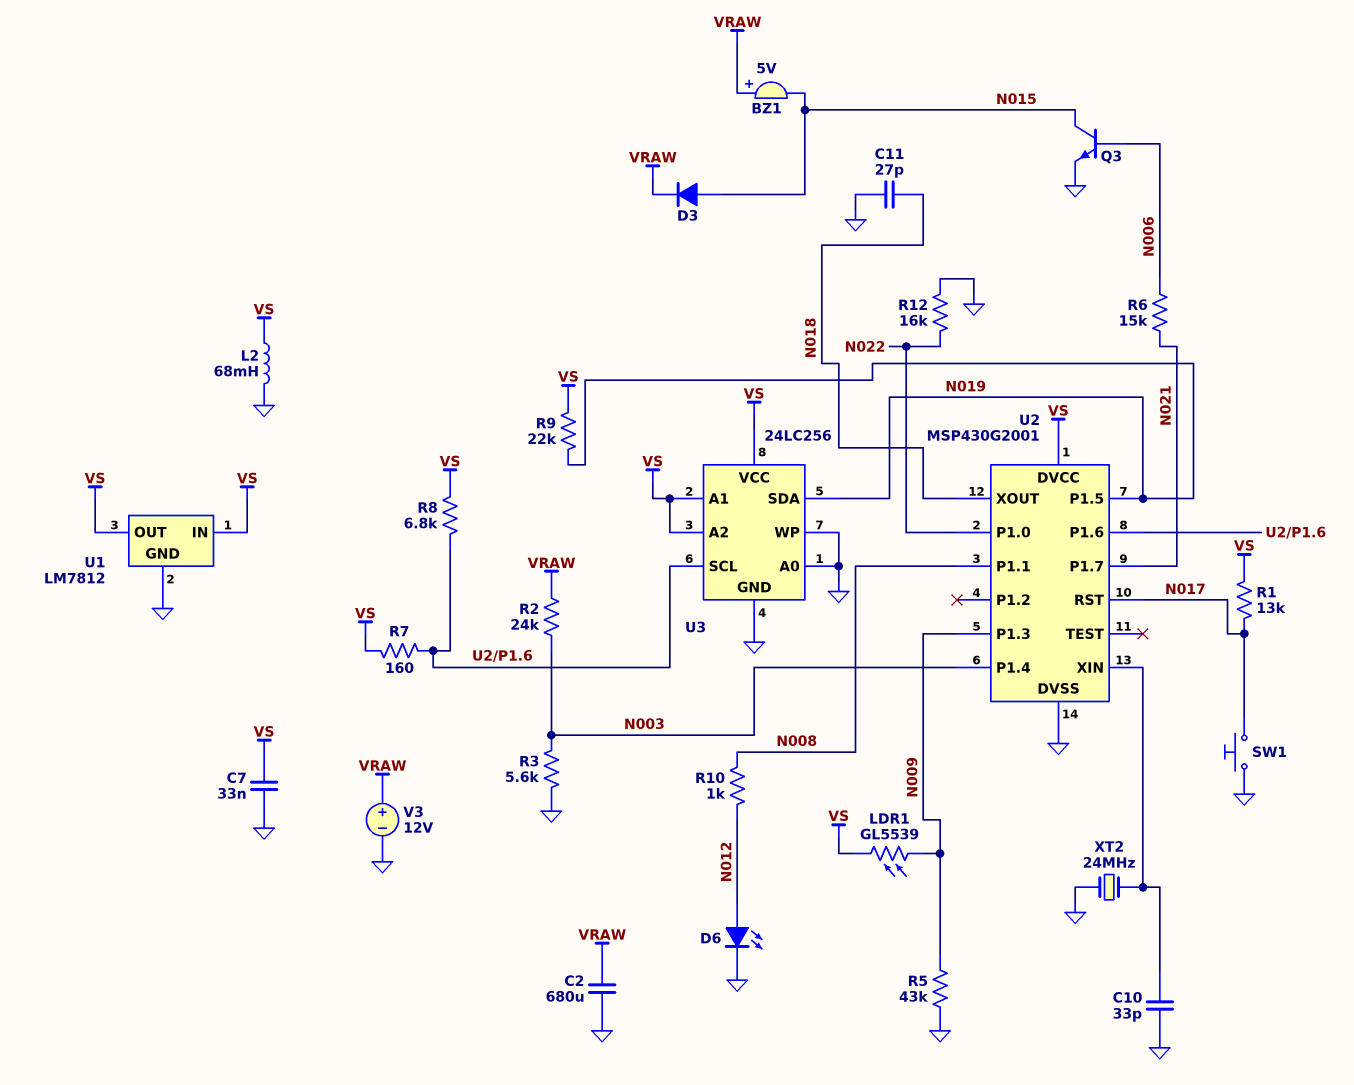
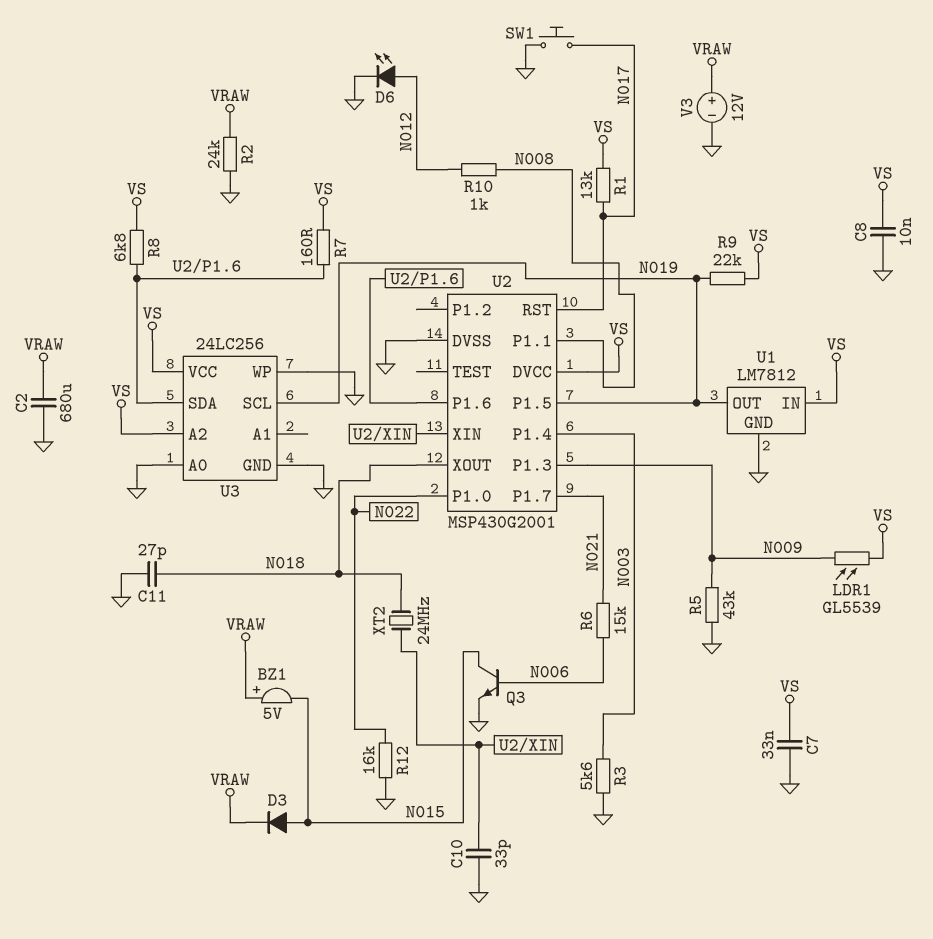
C8: none -> 10nF (GND, VS)
L2: 68mH (GND, VS) -> none
R2: 24k (N003, VRAW) -> 24k (GND, VRAW)
U1 pin OUT: VS -> N019
U3 pin A1: VS -> none
U3 pin SCL: U2/P1.6 -> N019
U3 pin SDA: N019 -> U2/P1.6
XT2: 24MHz (GND, U2/XIN) -> 24MHz (N018, U2/XIN)

